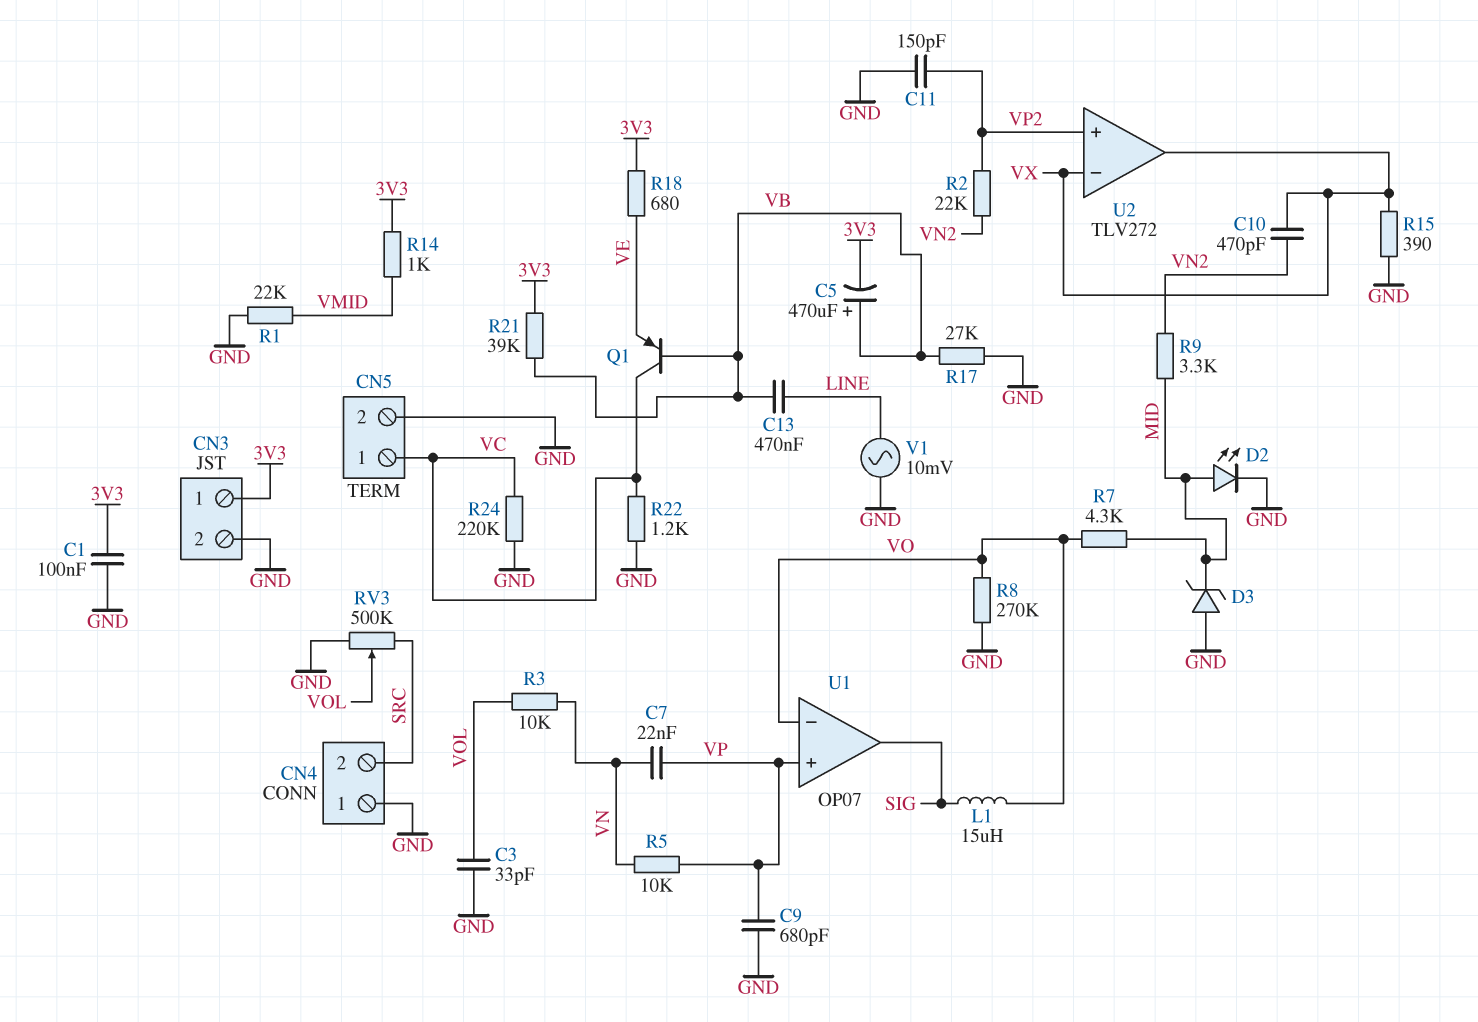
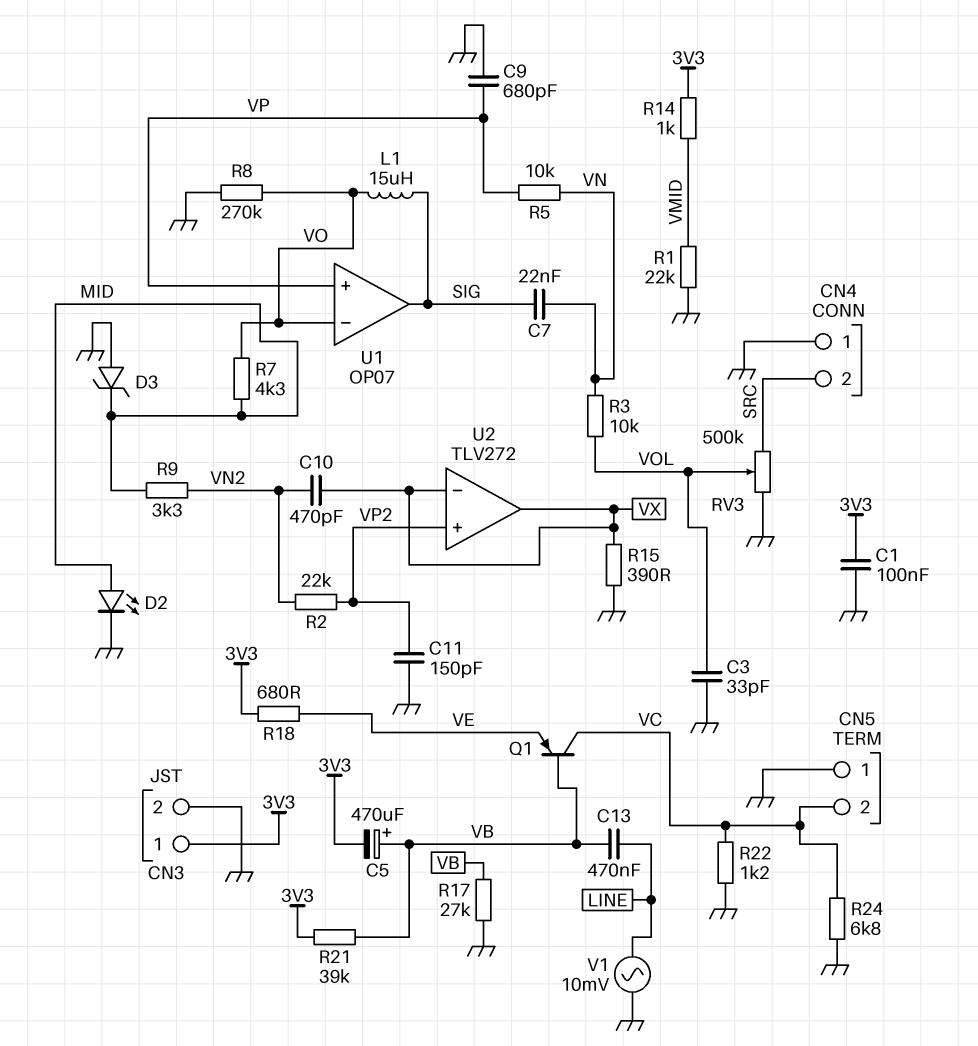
C7: 22nF (VN, VP) -> 22nF (SIG, VN)
CN5 pin 1: VC -> GND
CN5 pin 2: GND -> VC
R24: 220k (GND, VC) -> 6.8k (GND, VC)

